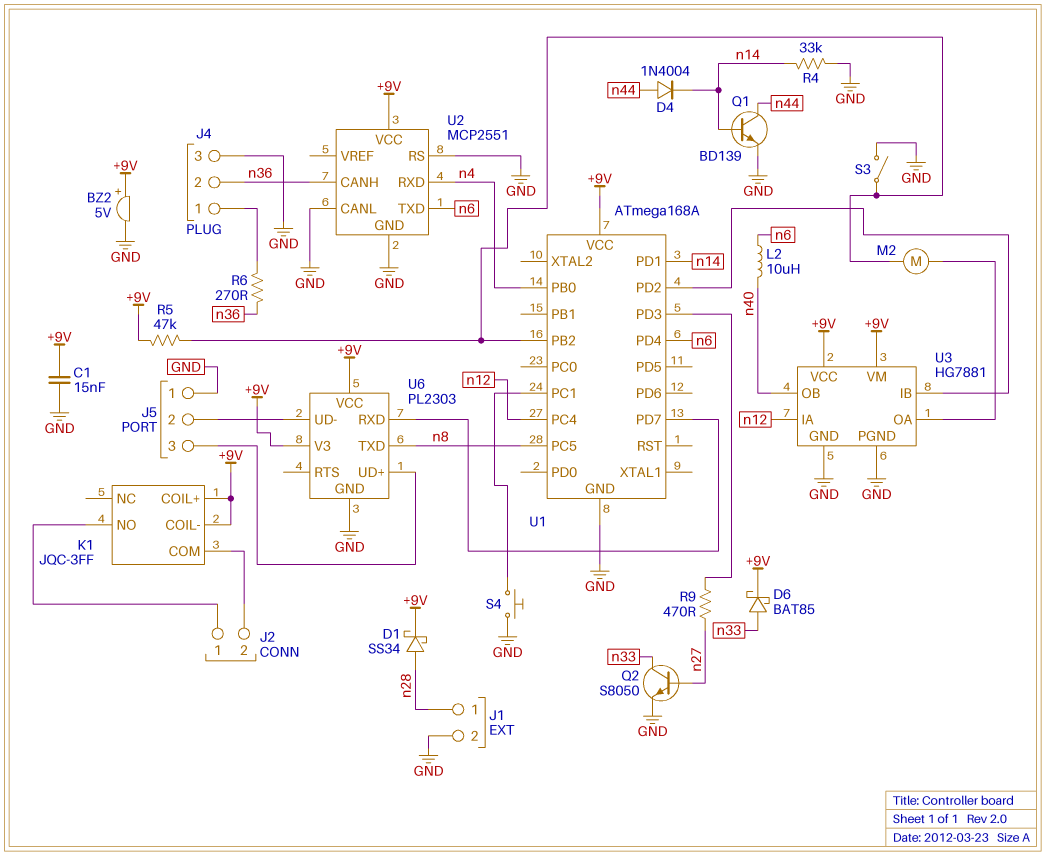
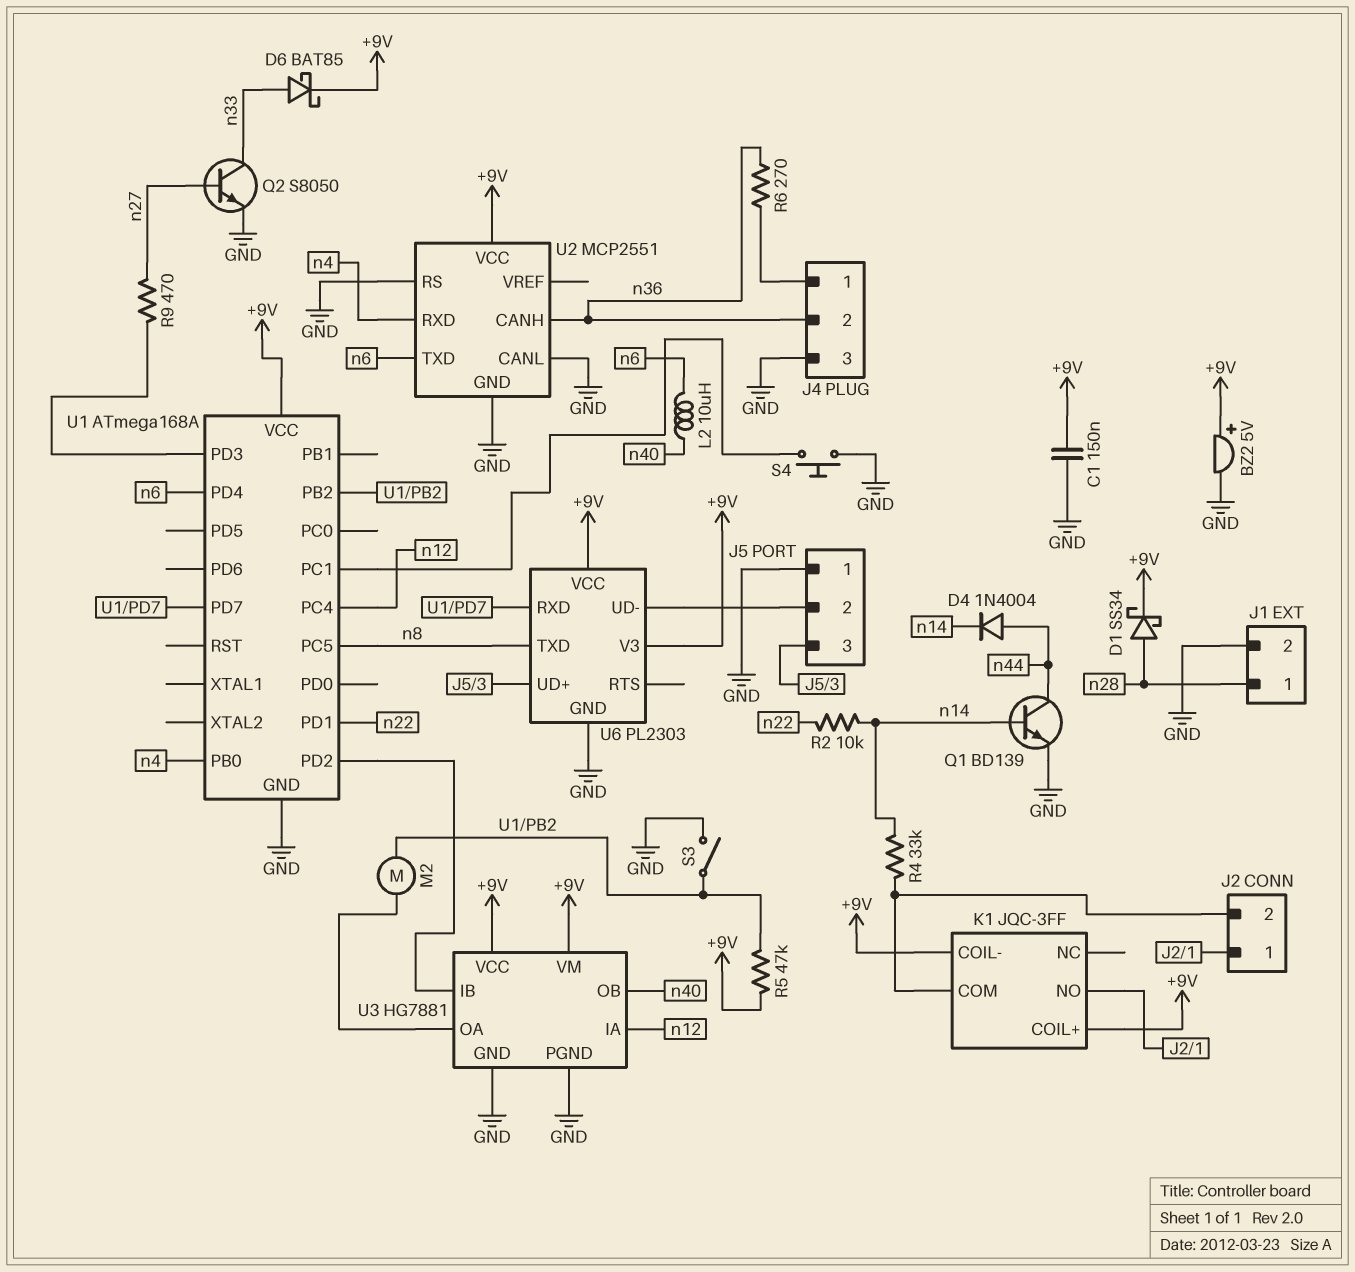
C1: 15nF (+9V, GND) -> 150nF (+9V, GND)
R2: none -> 10k (n14, n22)
R4: 33k (GND, n14) -> 33k (J2/2, n14)
U1 pin PD1: n14 -> n22

